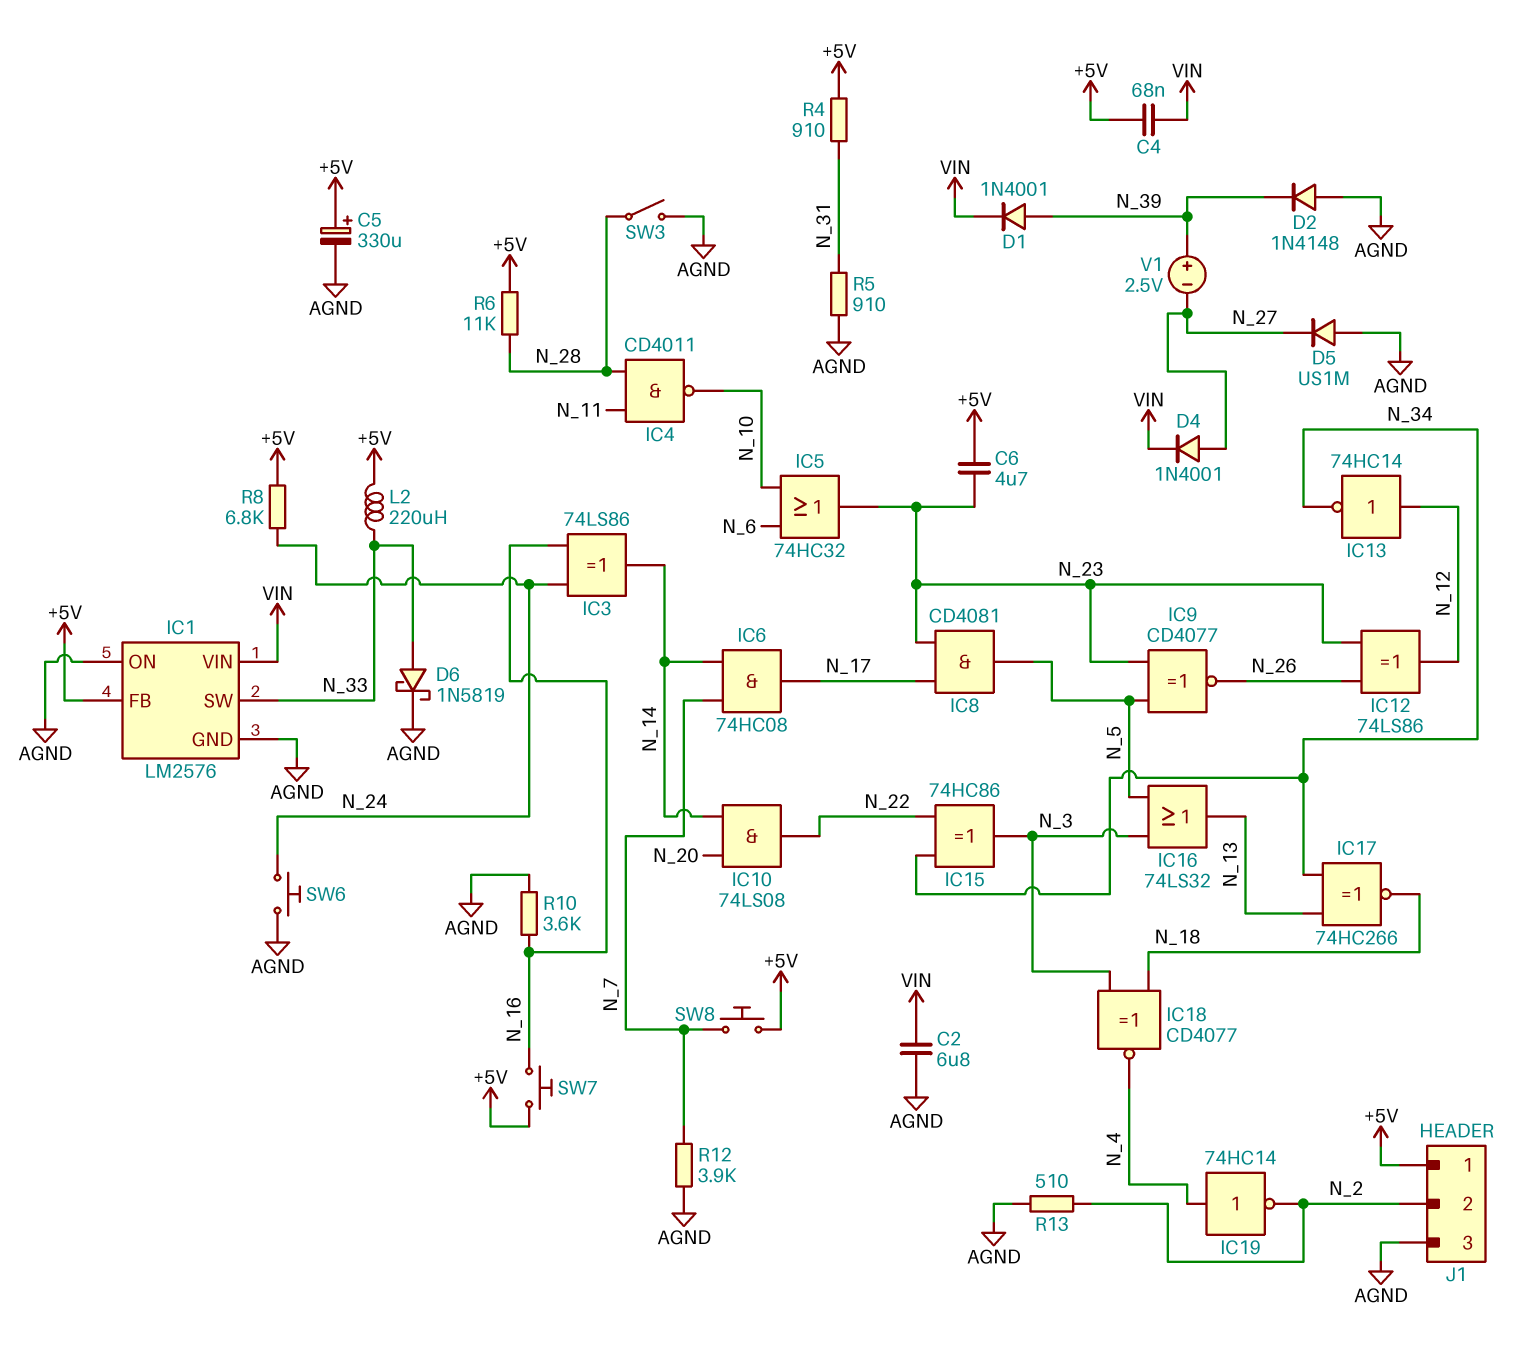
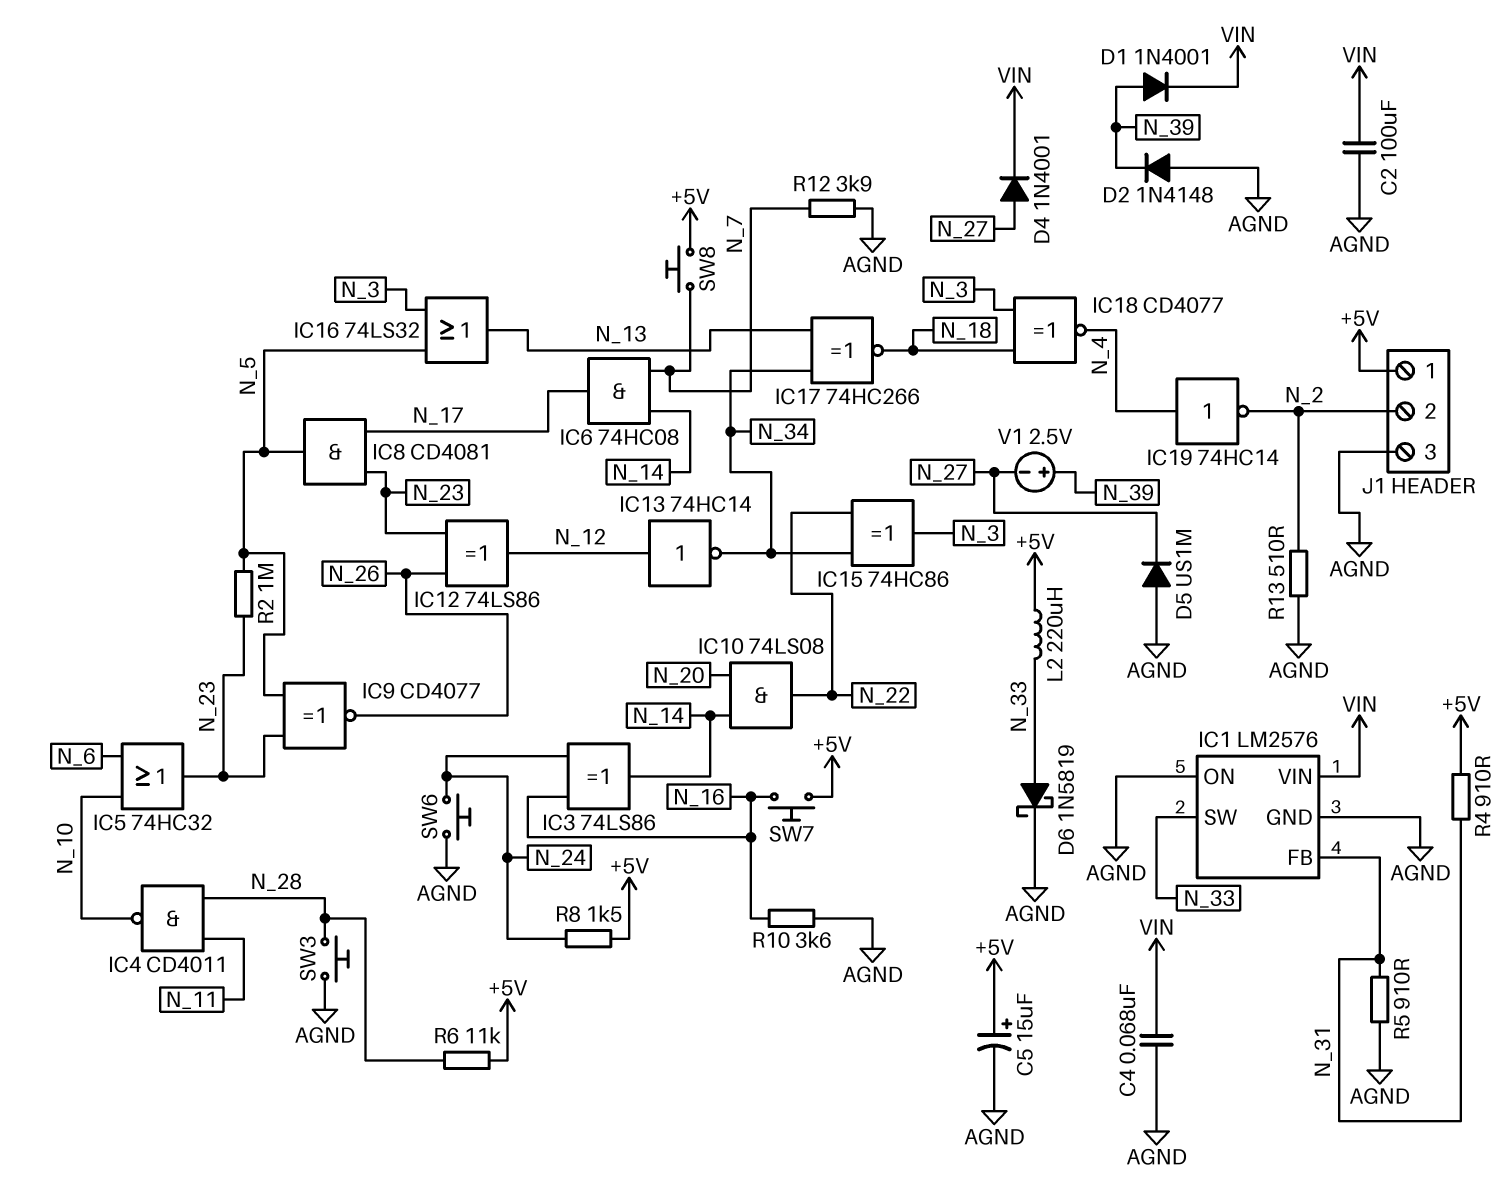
C2: 6.8uF (AGND, VIN) -> 100uF (AGND, VIN)
C4: 68nF (+5V, VIN) -> 68nF (AGND, VIN)
C5: 330uF (plus +5V, minus AGND) -> 15uF (plus +5V, minus AGND)
C6: 4.7uF (+5V, N_23) -> none
IC1 pin FB: +5V -> N_31
R2: none -> 1M (N_5, N_23)
R8: 6.8k (+5V, N_24) -> 1.5k (+5V, N_24)
SW3: switch (AGND, N_28) -> button (AGND, N_28)

